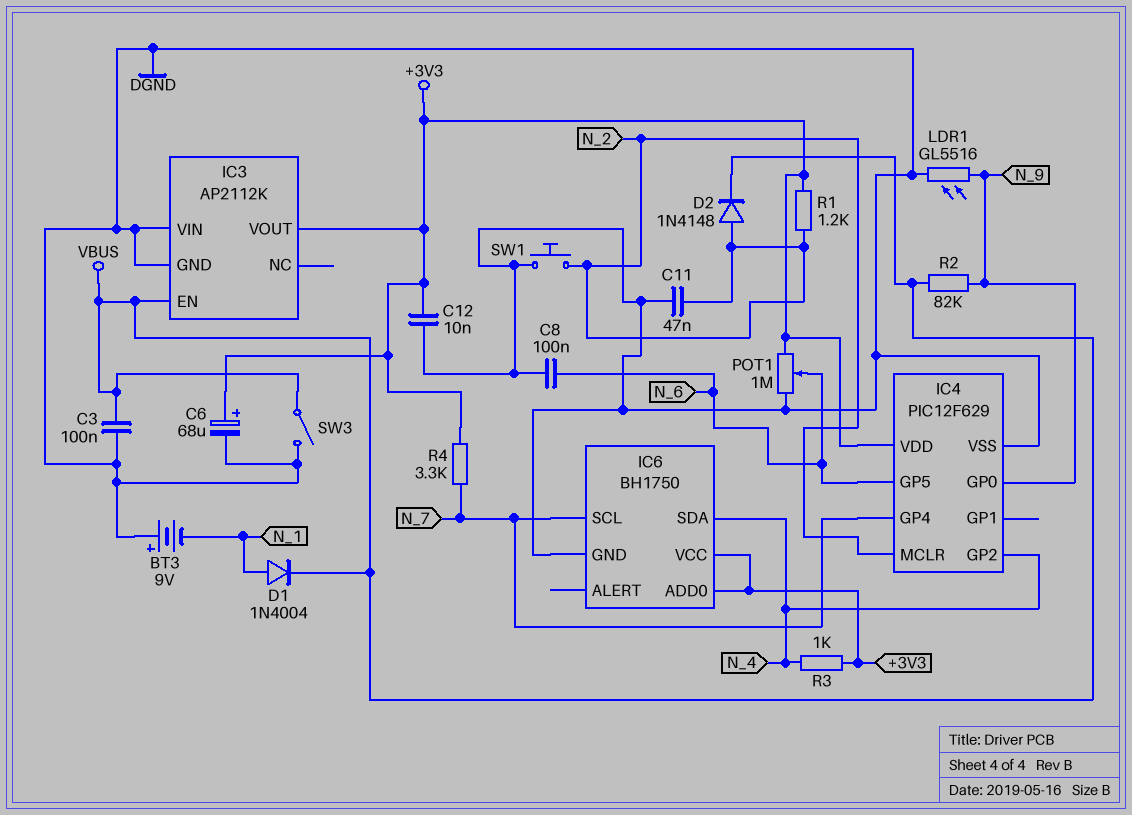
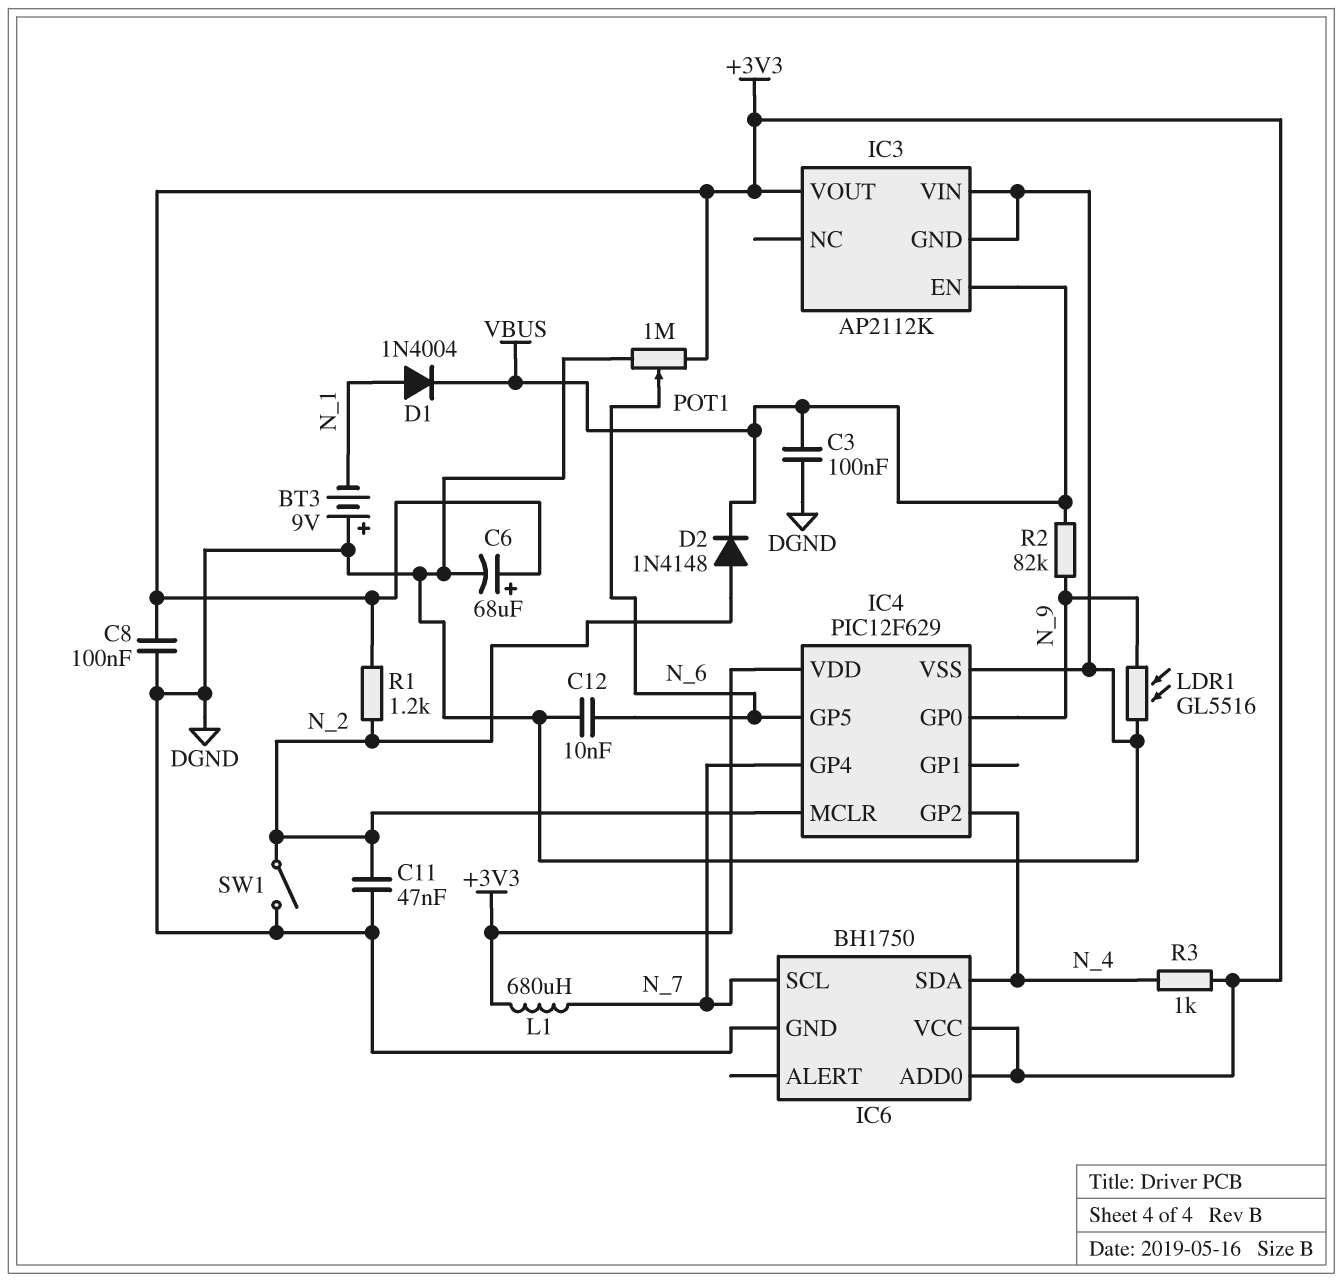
C8: 100nF (DGND, N_6) -> 100nF (+3V3, DGND)
C12: 10nF (+3V3, DGND) -> 10nF (DGND, N_6)
L1: none -> 680uH (+3V3, N_7)
R4: 3.3k (+3V3, N_7) -> none
SW1: button (DGND, N_2) -> switch (DGND, N_2)
SW3: switch (DGND, VBUS) -> none

